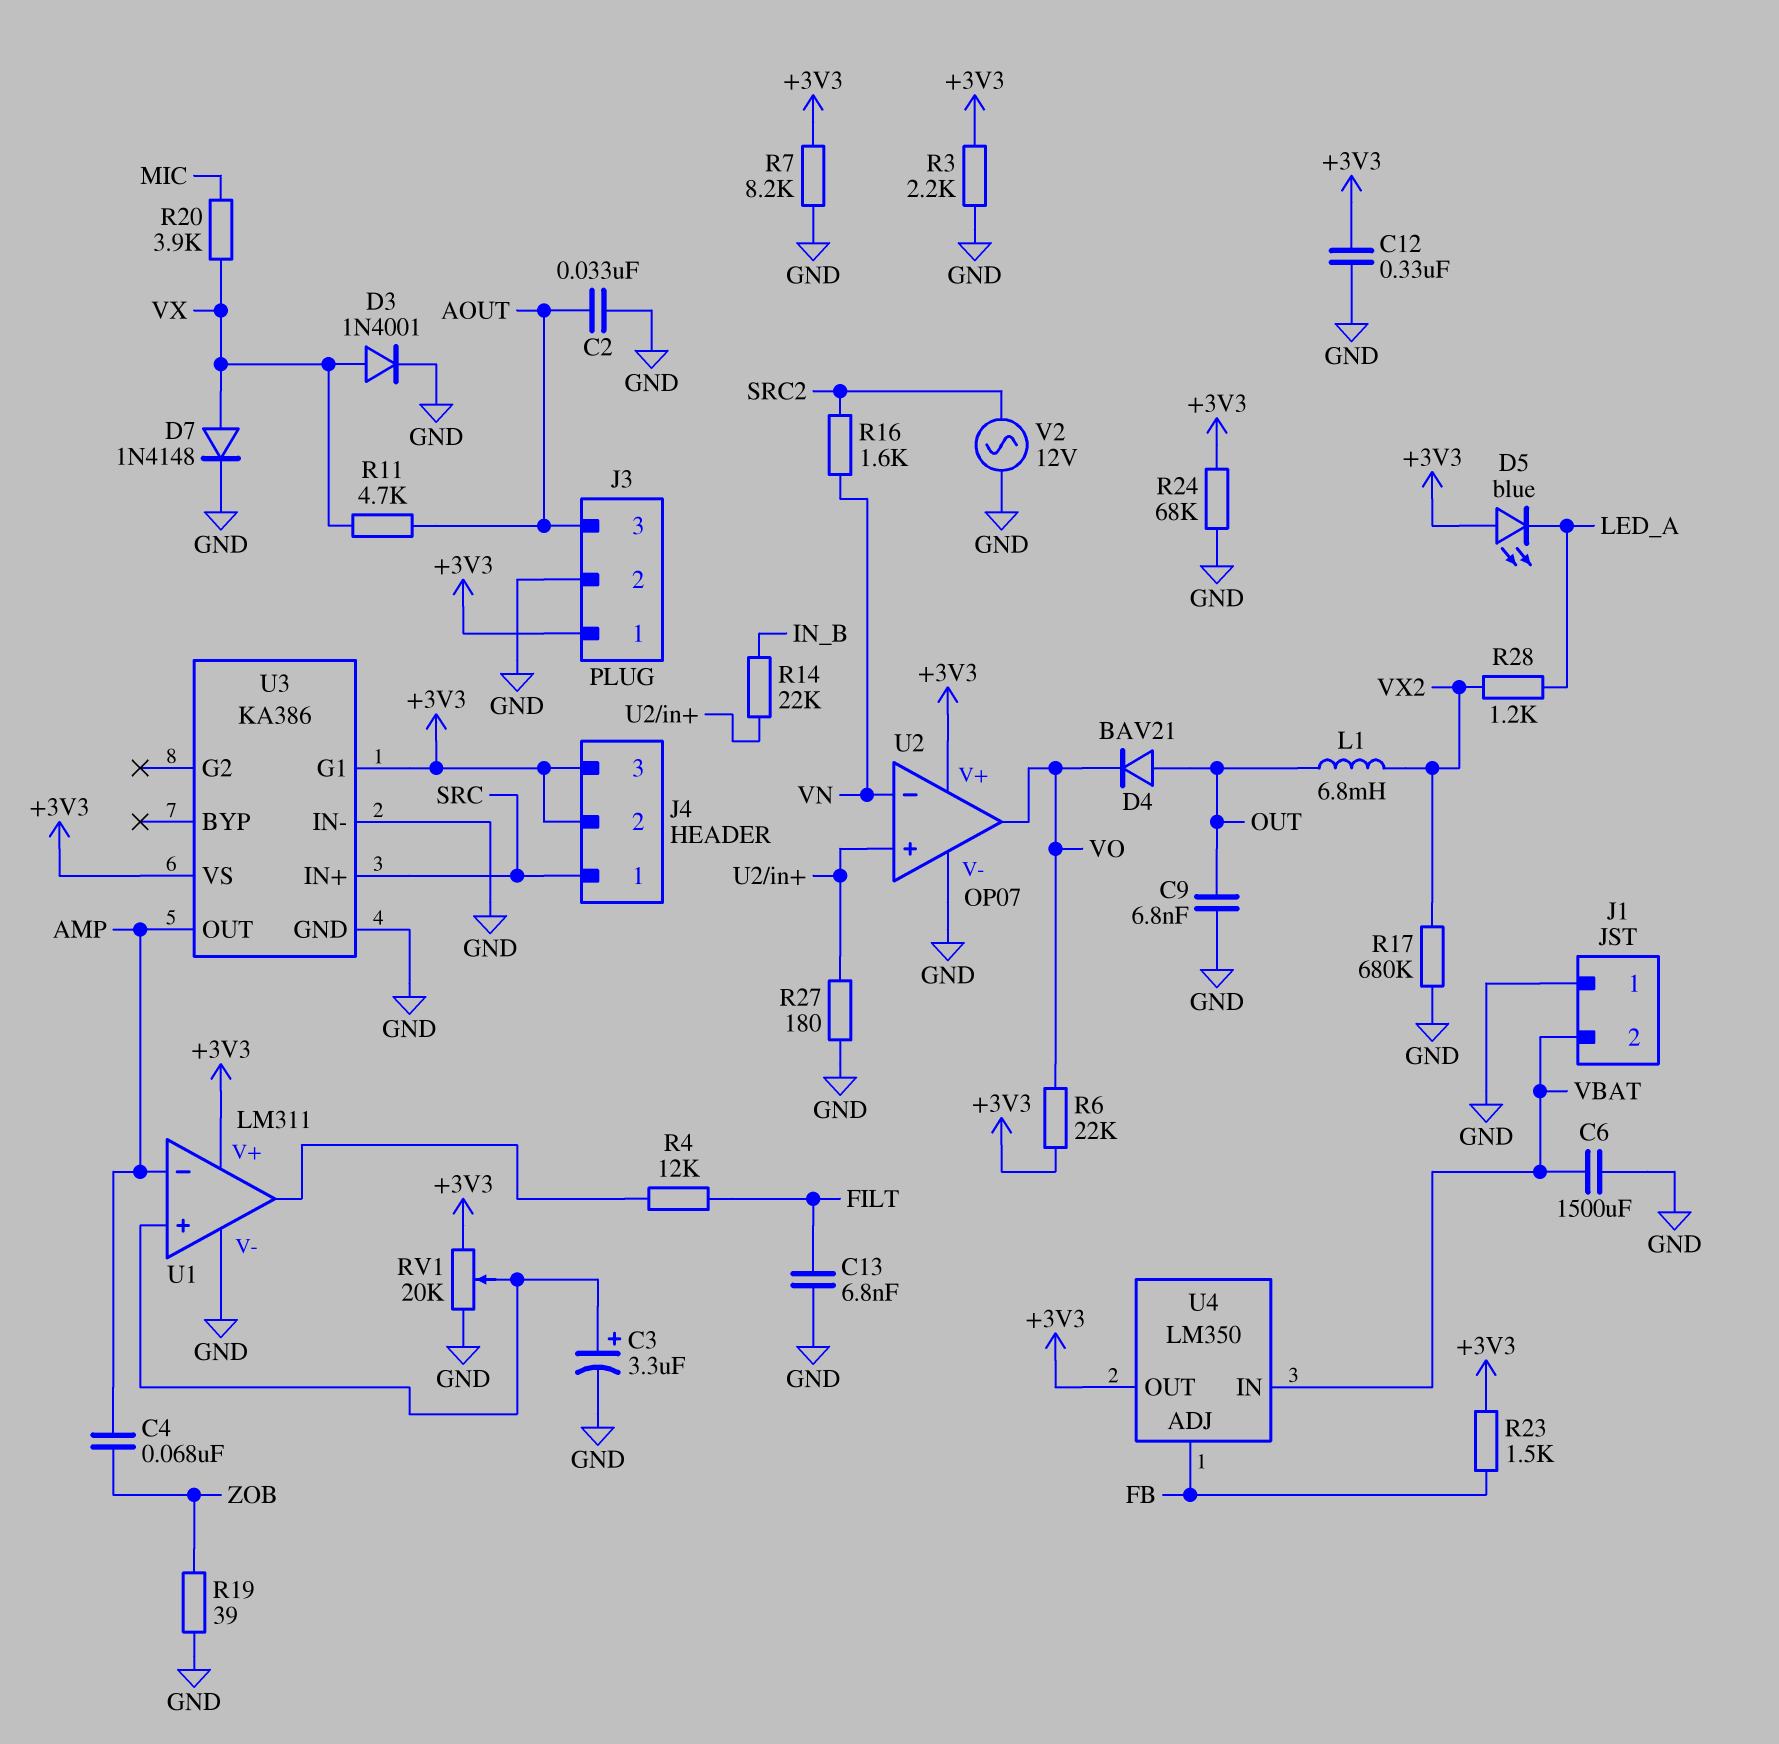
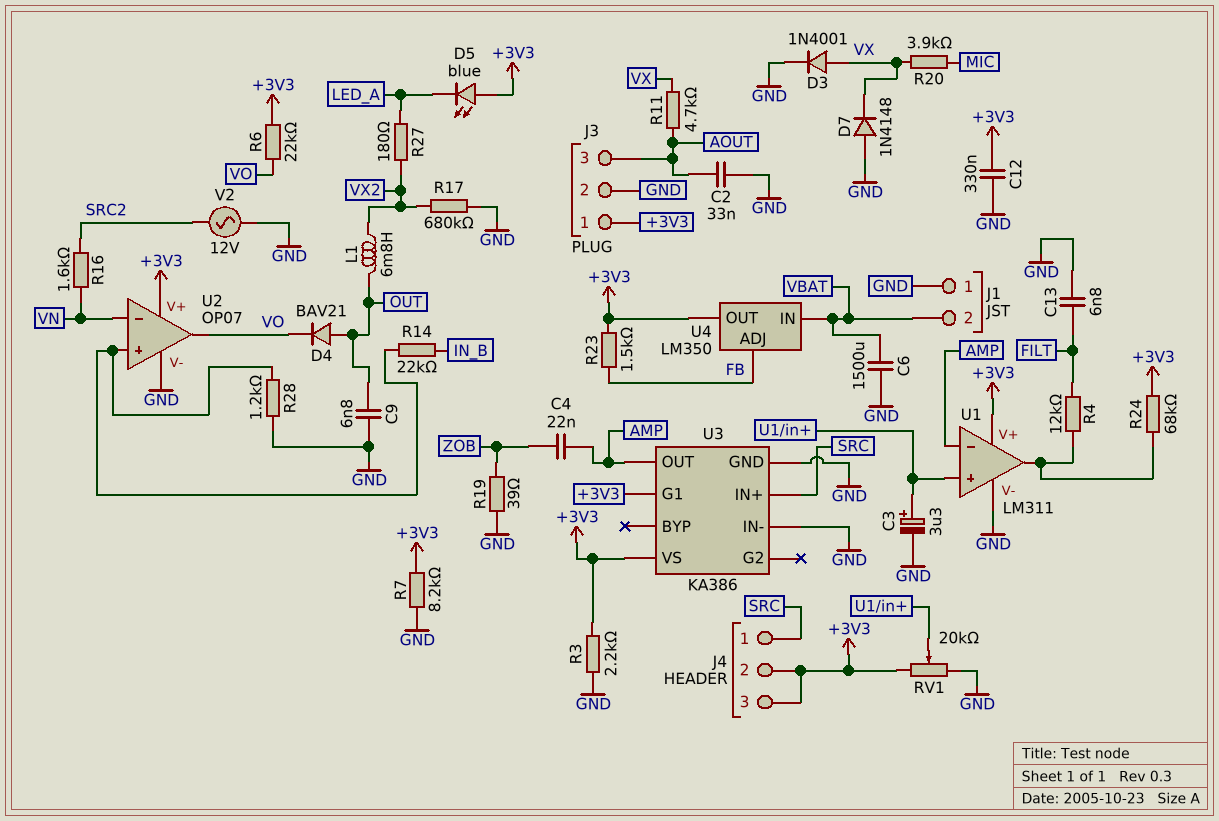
C4: 68nF (AMP, ZOB) -> 22nF (AMP, ZOB)
D7: diode 1N4148 (A VX, K GND) -> diode 1N4148 (A GND, K VX)
R24: 68k (+3V3, GND) -> 68k (+3V3, U1/out)
R27: 180 (GND, U2/in+) -> 180 (LED_A, VX2)
R28: 1.2k (LED_A, VX2) -> 1.2k (GND, U2/in+)

